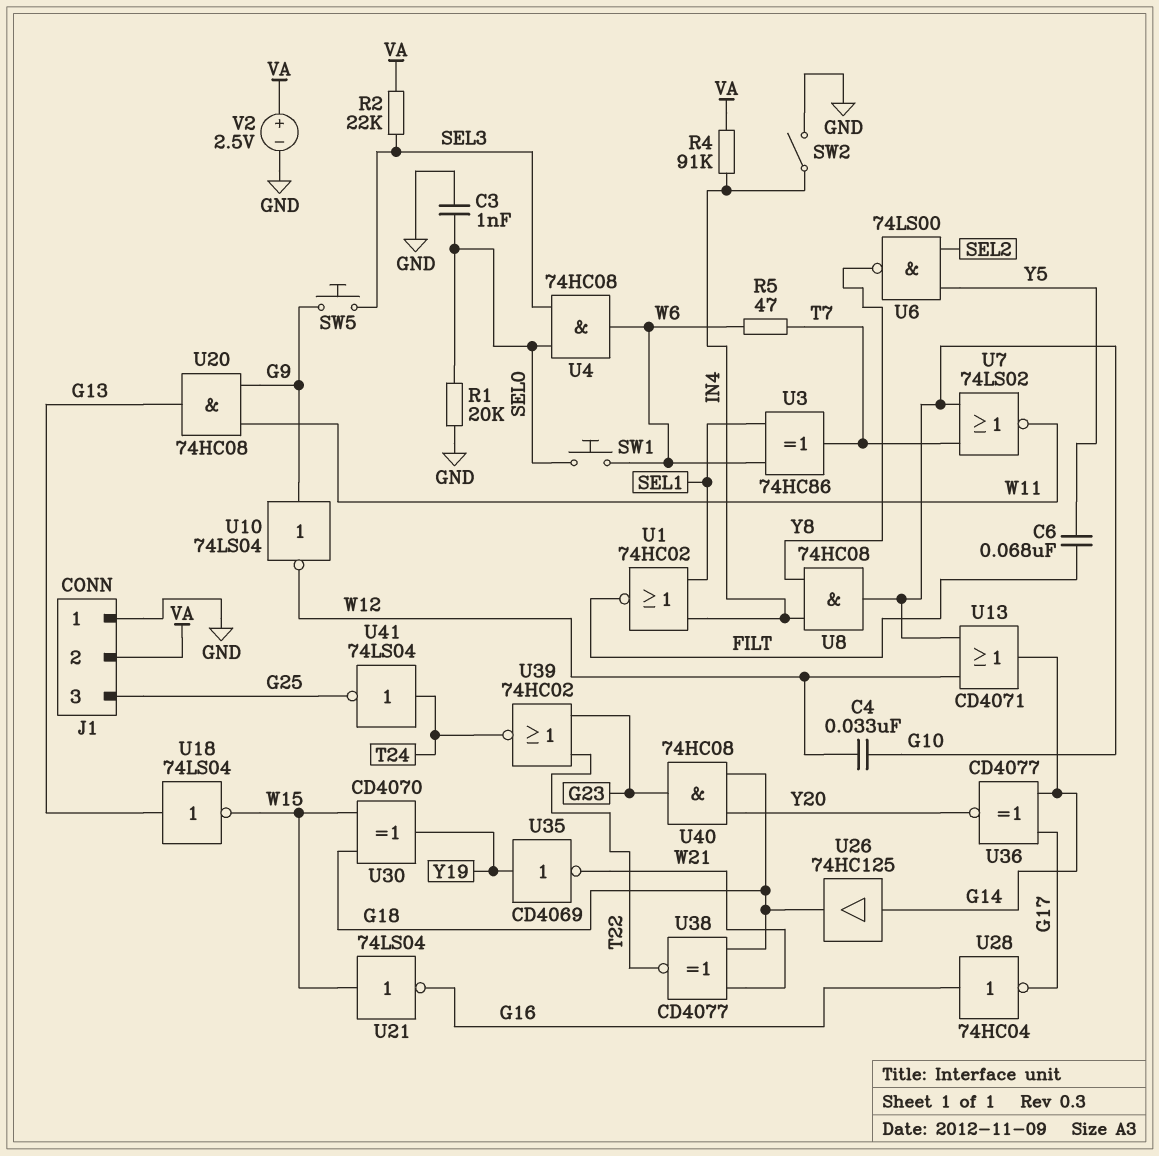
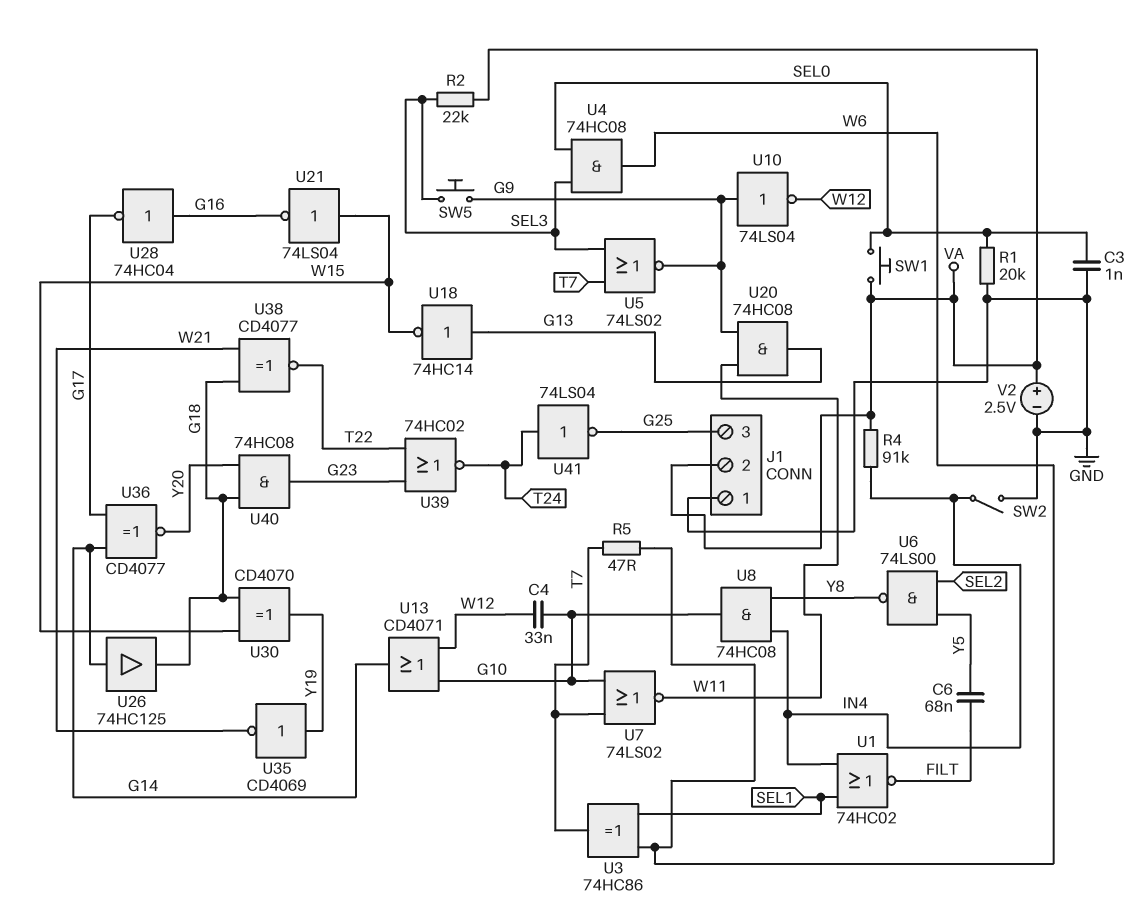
SW1: button (SEL0, W6) -> button (SEL0, VA)
U5: none -> NOR 74LS02 (in SEL3, in T7, out G9)
U18: NOT 74LS04 (in G13, out W15) -> NOT 74HC14 (in G13, out W15)

